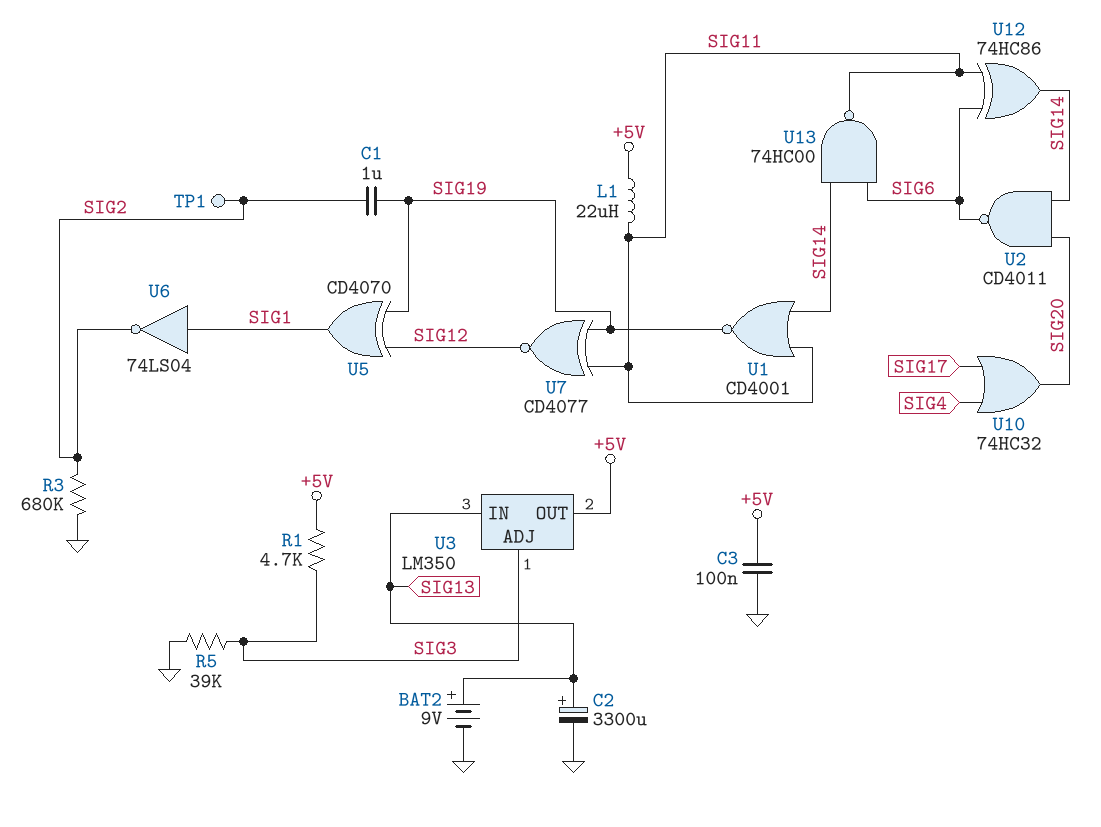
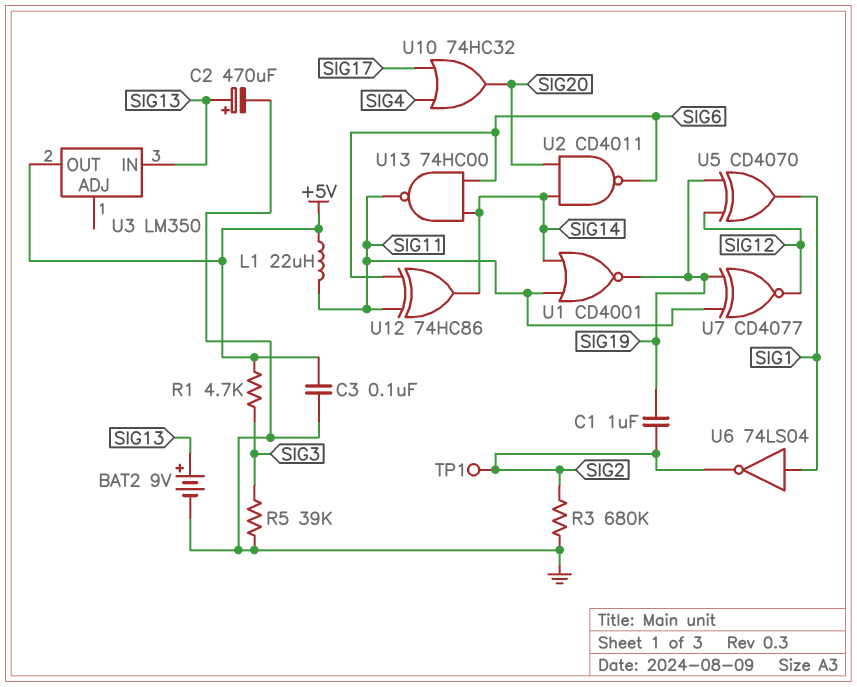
C2: 3300uF (plus SIG13, minus GND) -> 470uF (plus SIG13, minus GND)
U3 pin ADJ: SIG3 -> none

